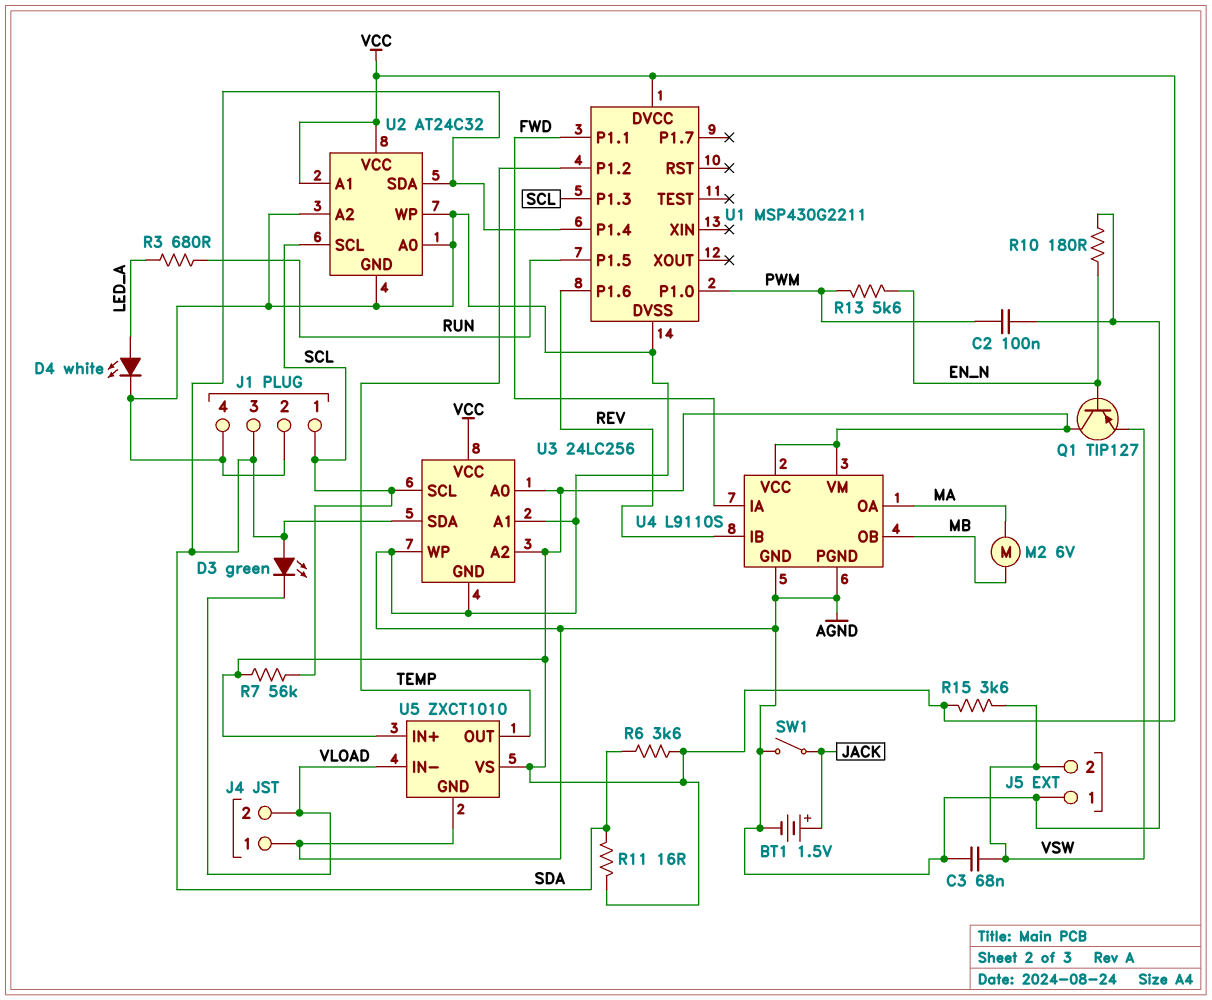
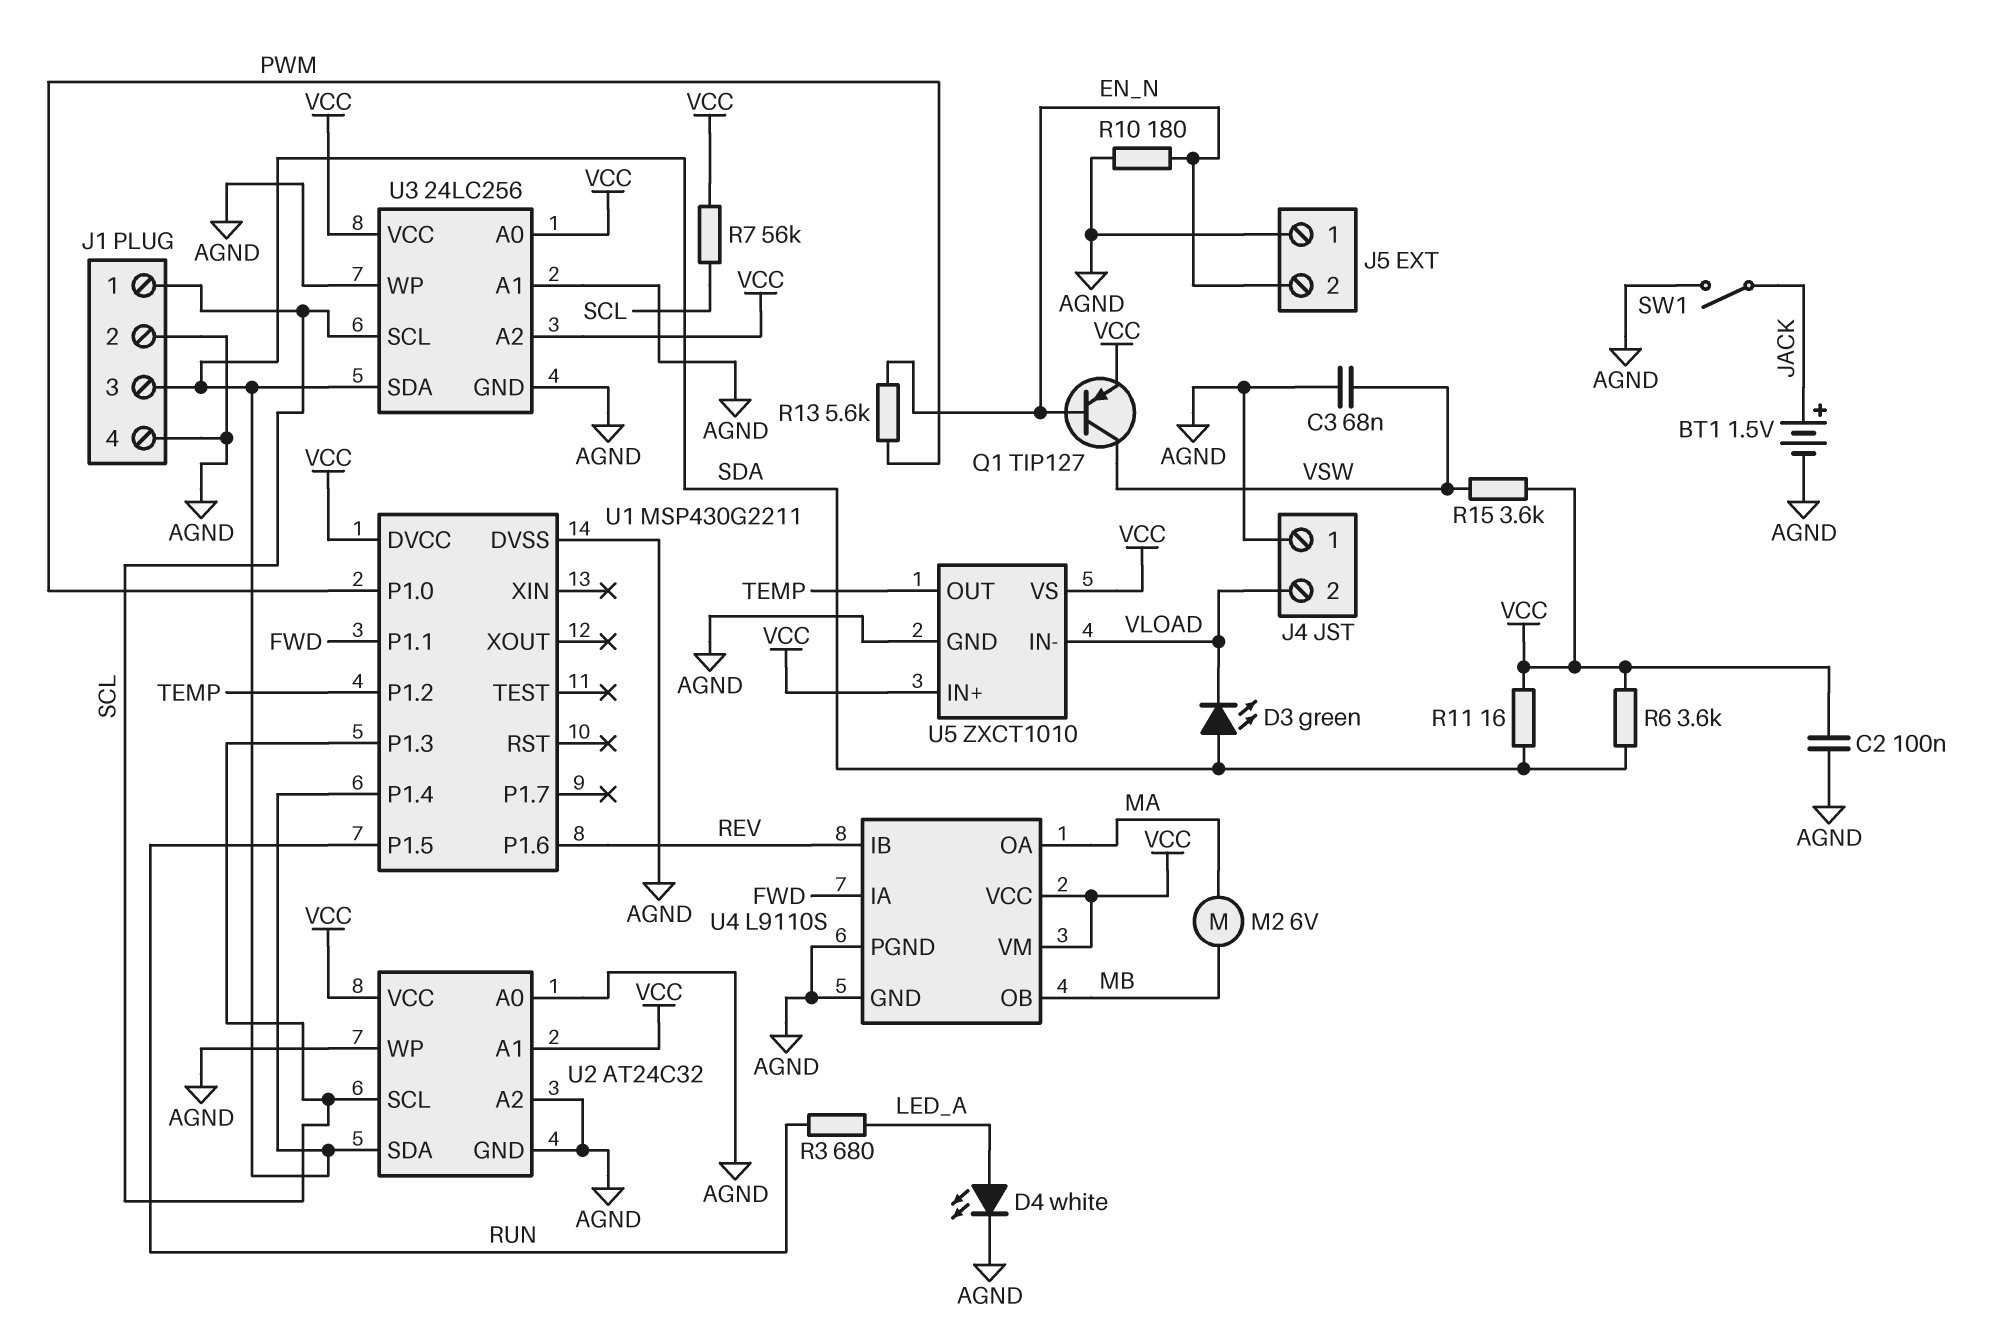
C2: 100nF (AGND, PWM) -> 100nF (AGND, VCC)
J5 pin 2: VSW -> EN_N
Q1: PNP TIP127 (B EN_N, C VCC, E VSW) -> PNP TIP127 (B EN_N, C VSW, E VCC)

